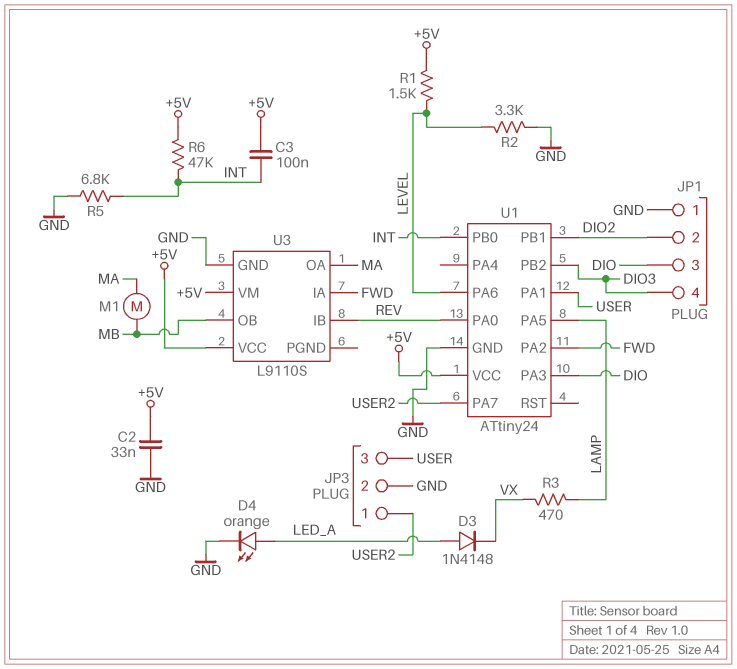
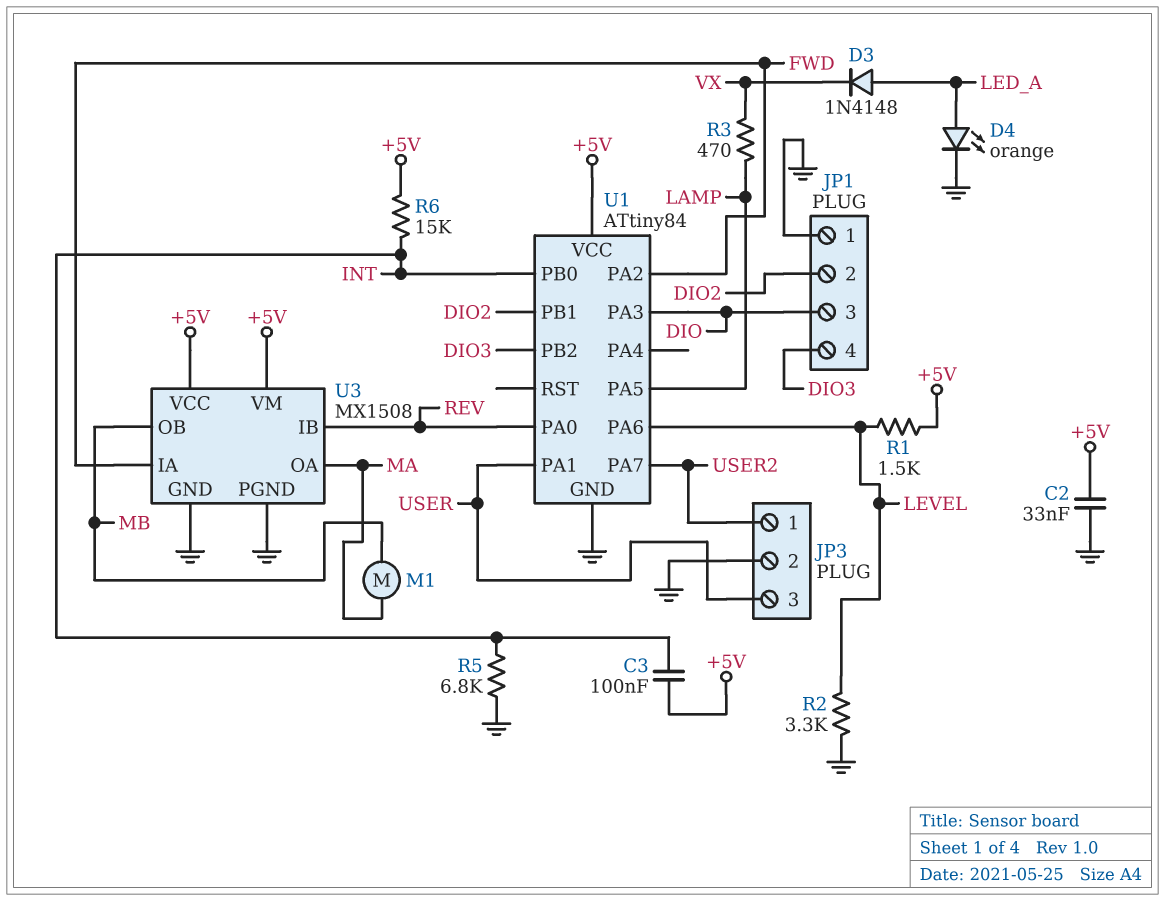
R6: 47k (+5V, INT) -> 15k (+5V, INT)
U1: ATtiny24 -> ATtiny84
U3: L9110S -> MX1508
U3 pin PGND: none -> GND

